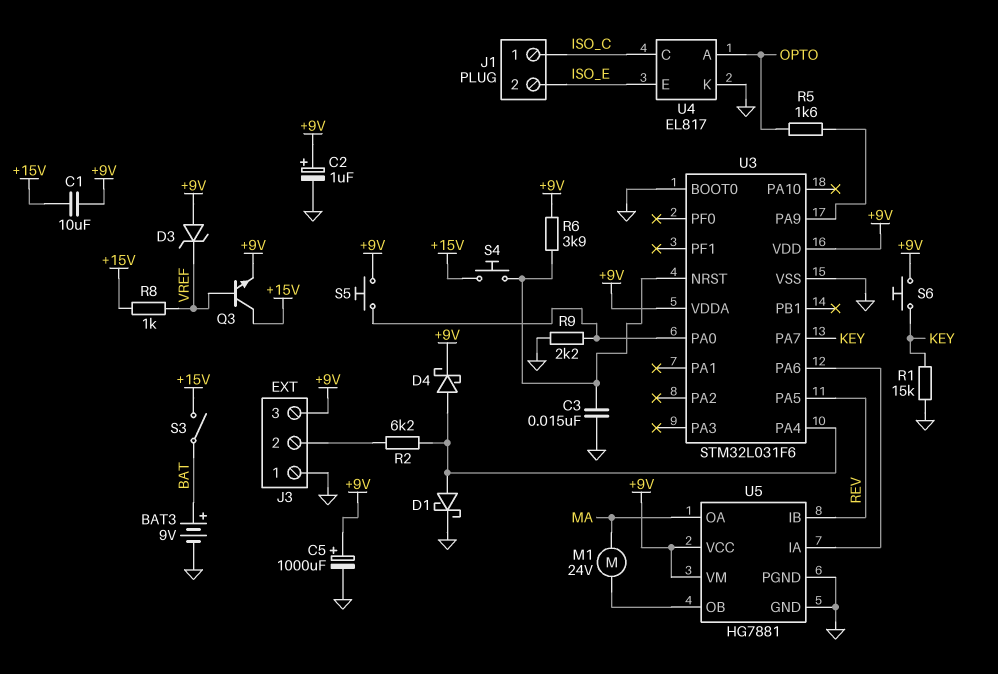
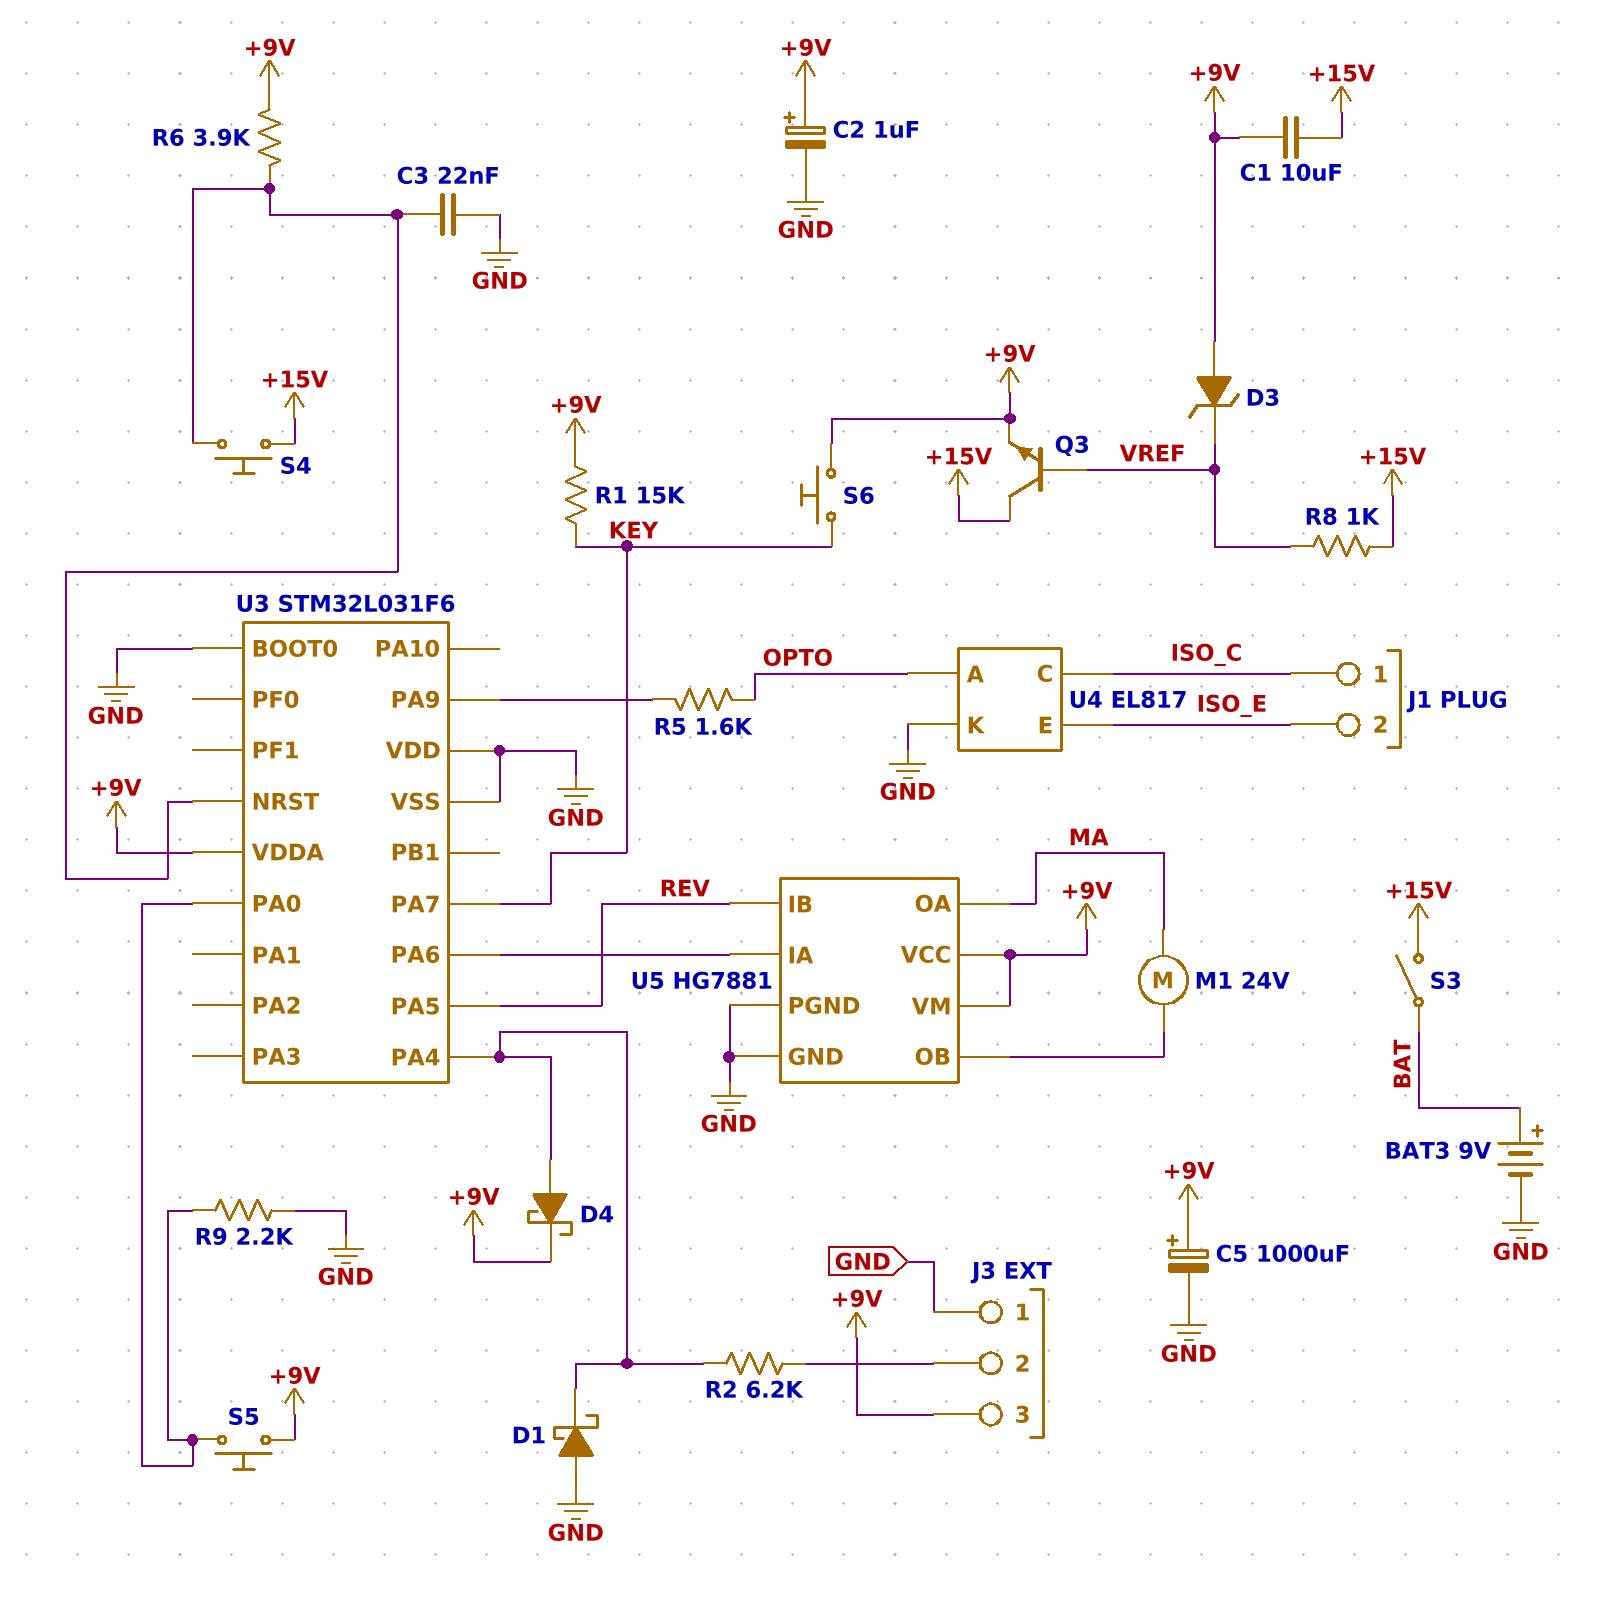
C3: 15nF (GND, U3/NRST) -> 22nF (GND, U3/NRST)
D1: schottky (A U3/PA4, K GND) -> schottky (A GND, K U3/PA4)
R1: 15k (GND, KEY) -> 15k (+9V, KEY)
U3 pin VDD: +9V -> GND

